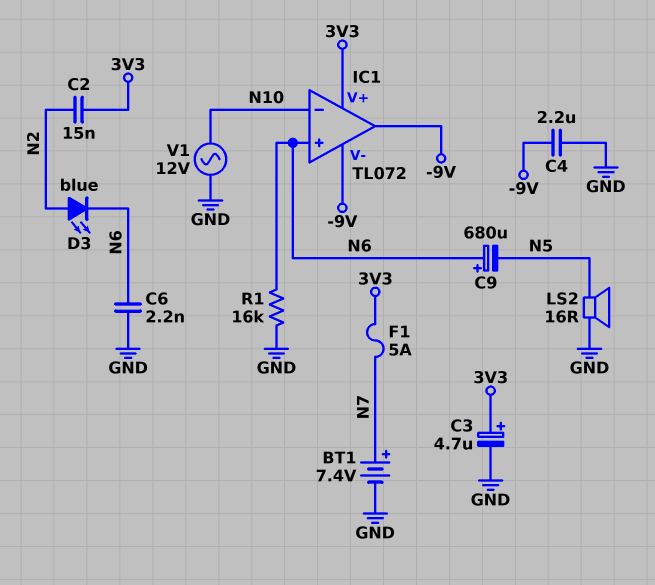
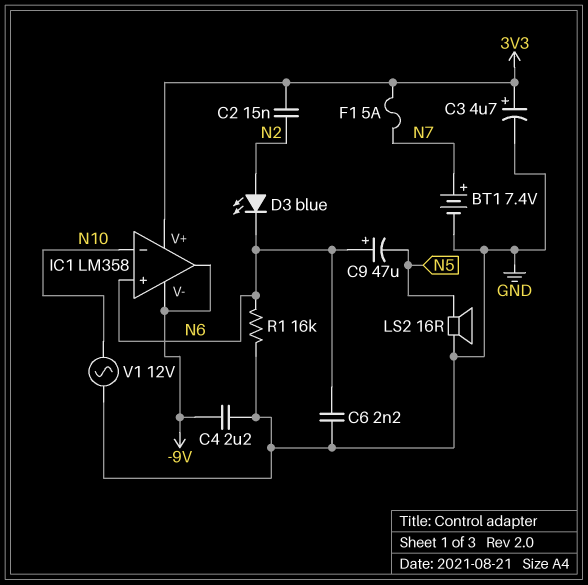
C9: 680uF (plus N6, minus N5) -> 47uF (plus N6, minus N5)
IC1: TL072 -> LM358

